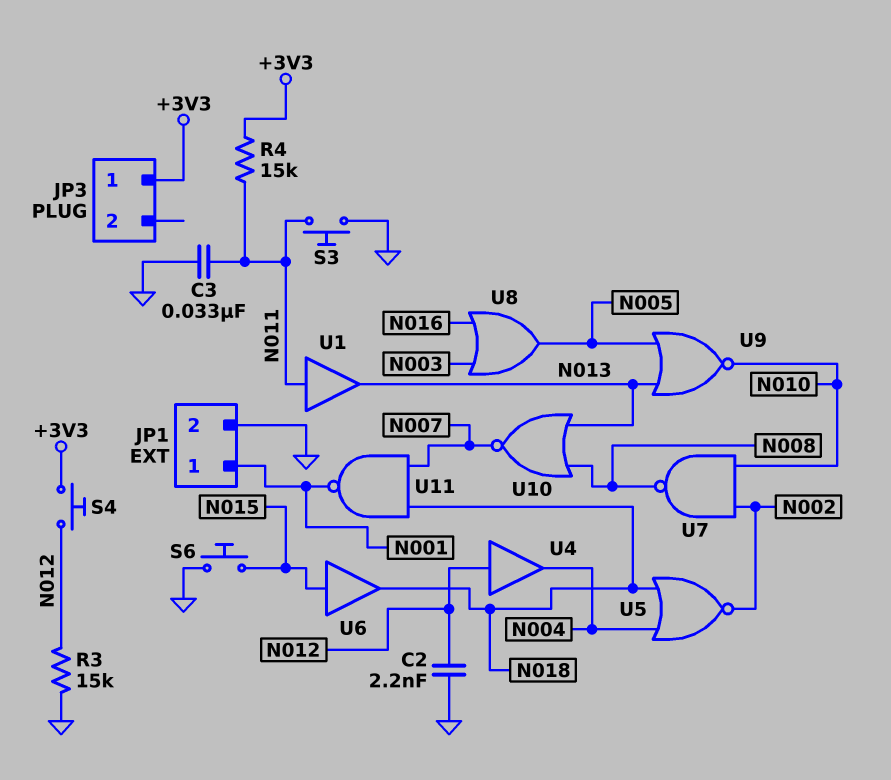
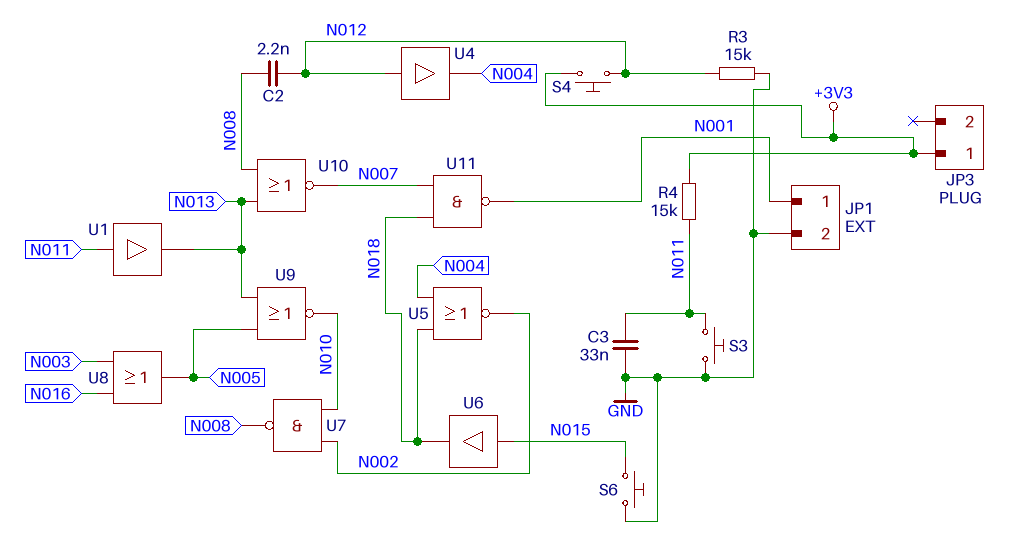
C2: 2.2nF (GND, N012) -> 2.2nF (N008, N012)

